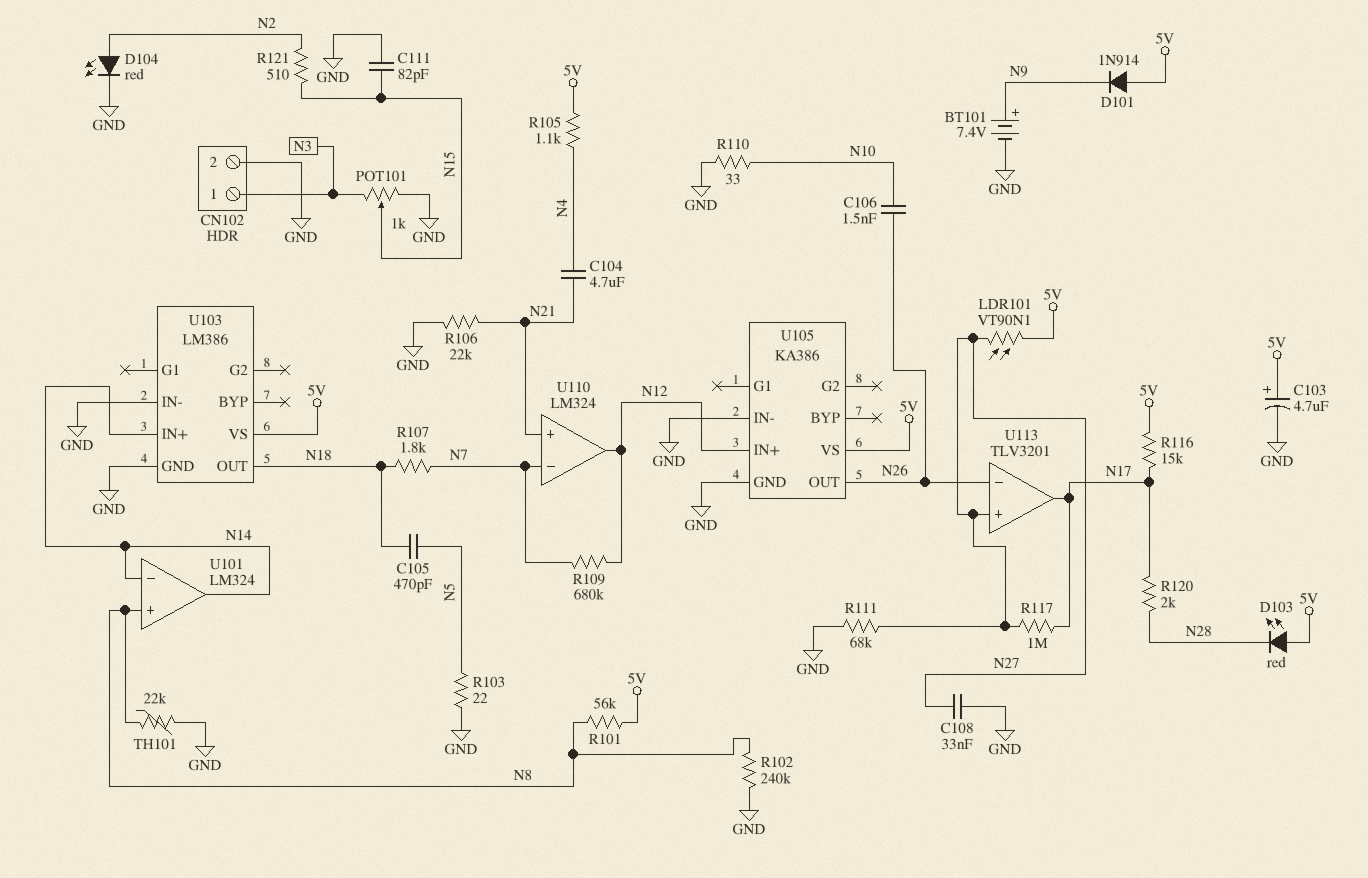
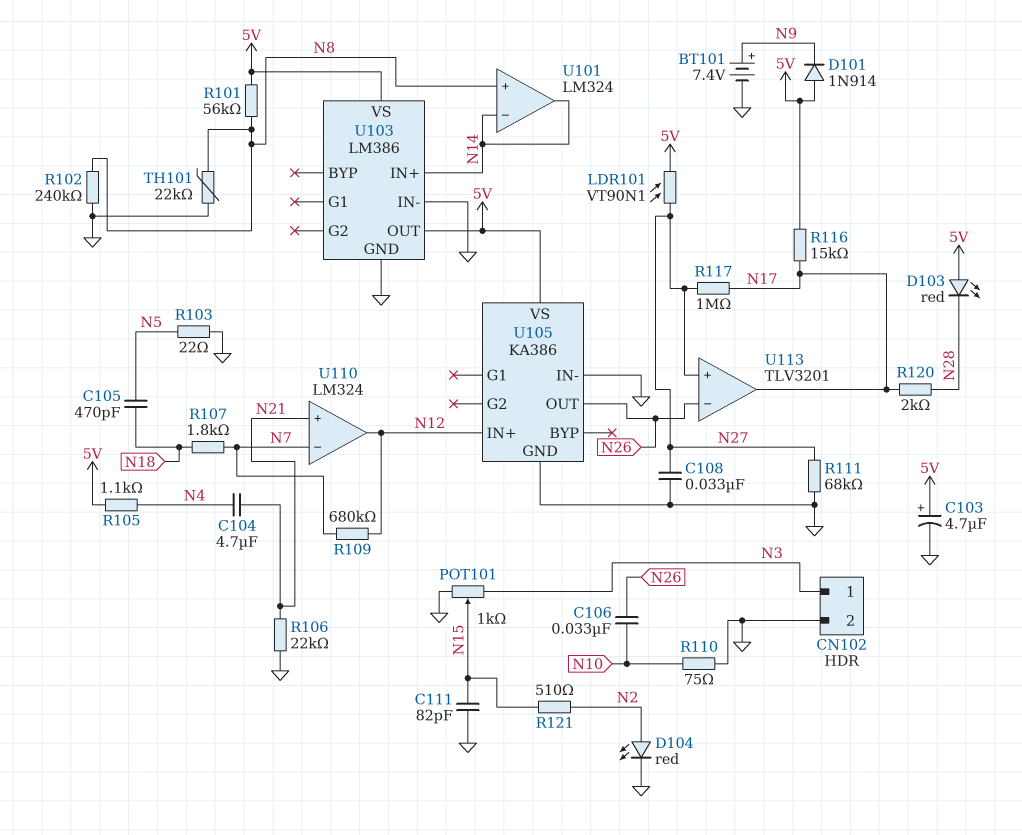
C106: 1.5nF (N10, N26) -> 33nF (N10, N26)
R110: 33 (GND, N10) -> 75 (GND, N10)
U103 pin OUT: N18 -> 5V

